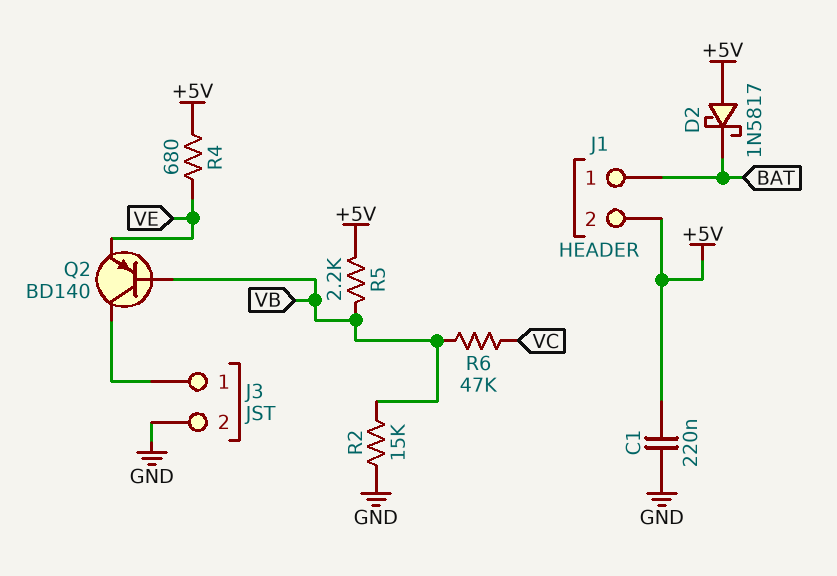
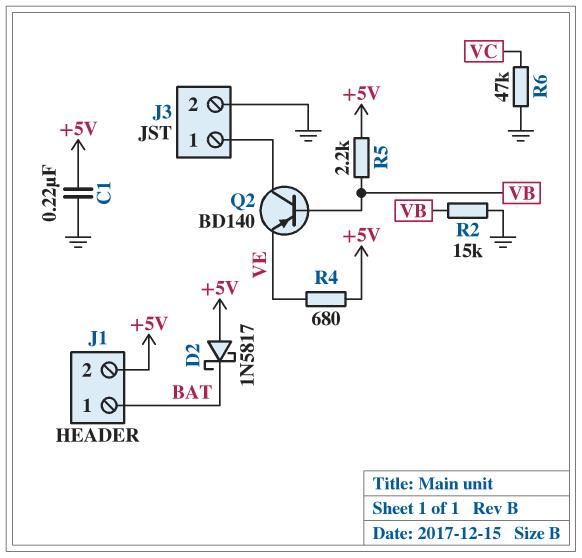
R6: 47k (VB, VC) -> 47k (GND, VC)

